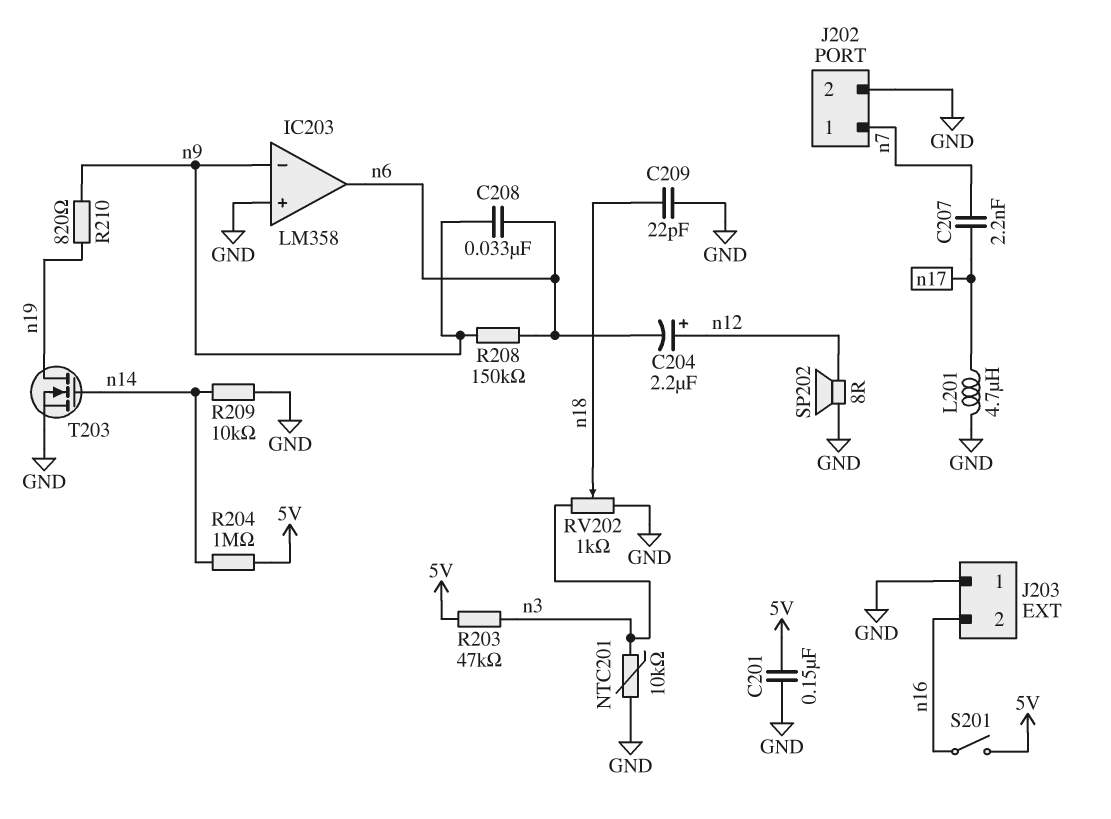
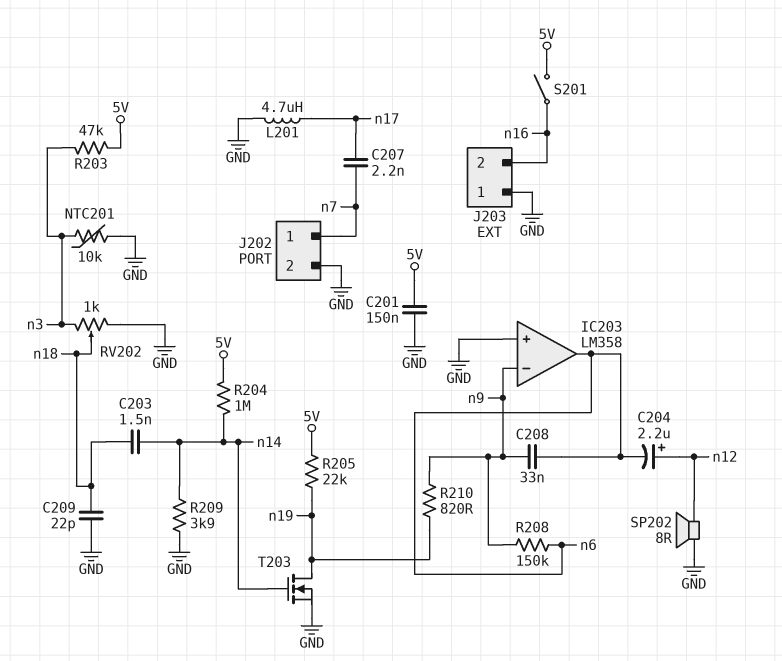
C203: none -> 1.5nF (n14, n18)
R205: none -> 22k (5V, n19)
R209: 10k (GND, n14) -> 3.9k (GND, n14)

